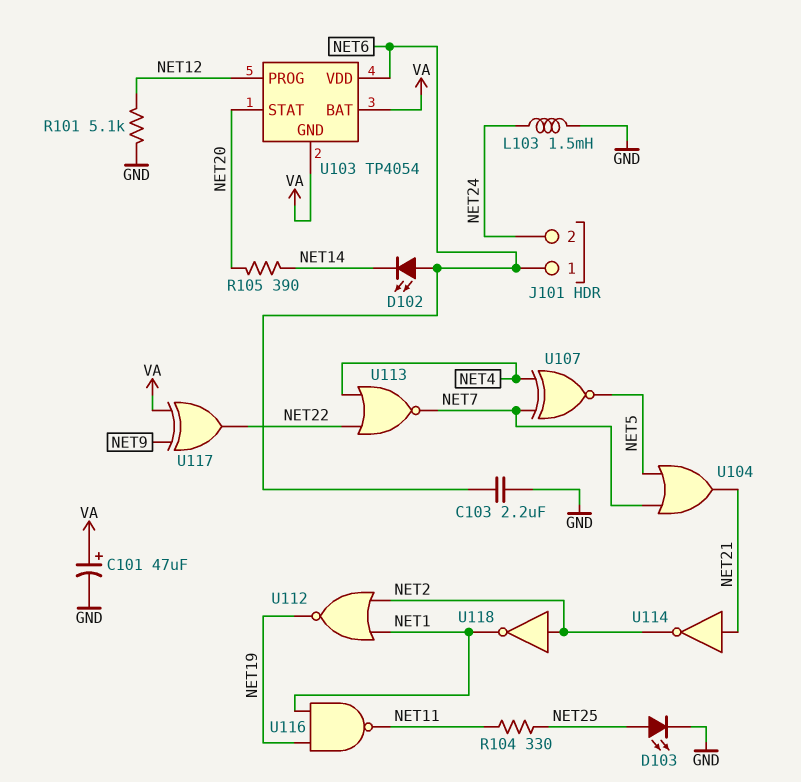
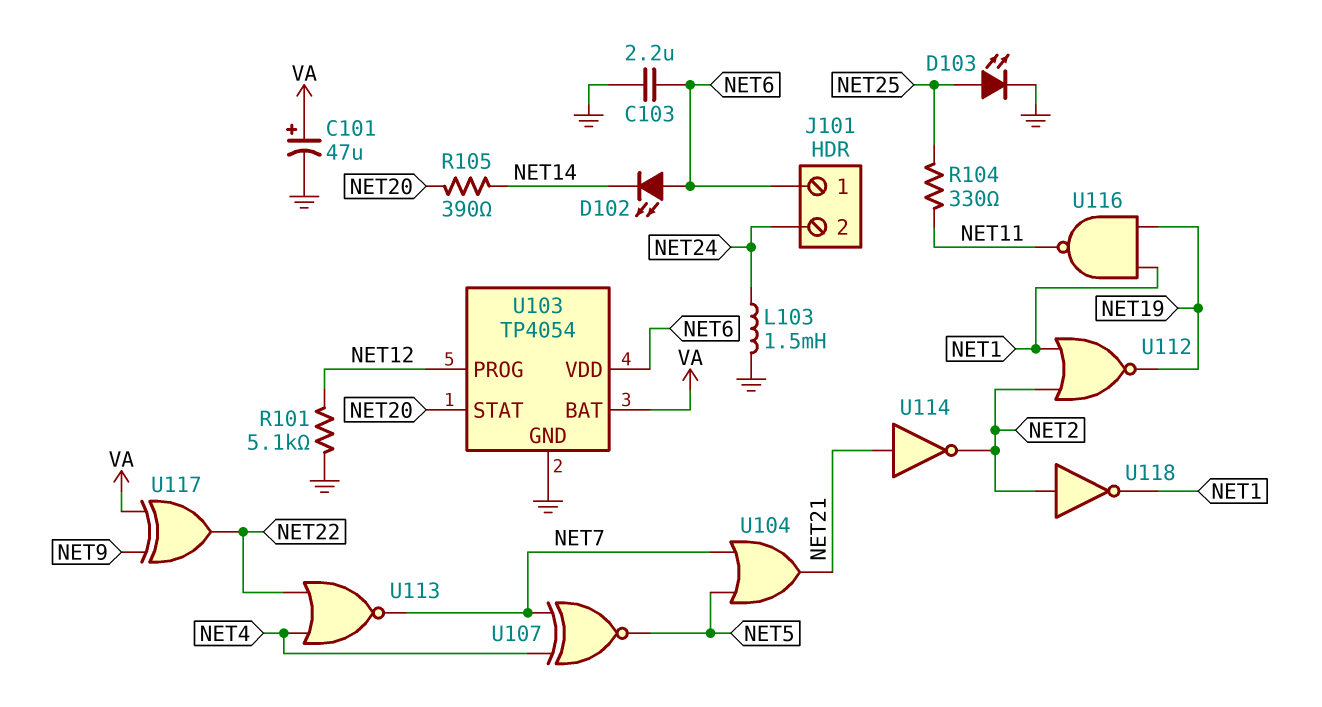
U103 pin GND: VA -> GND

